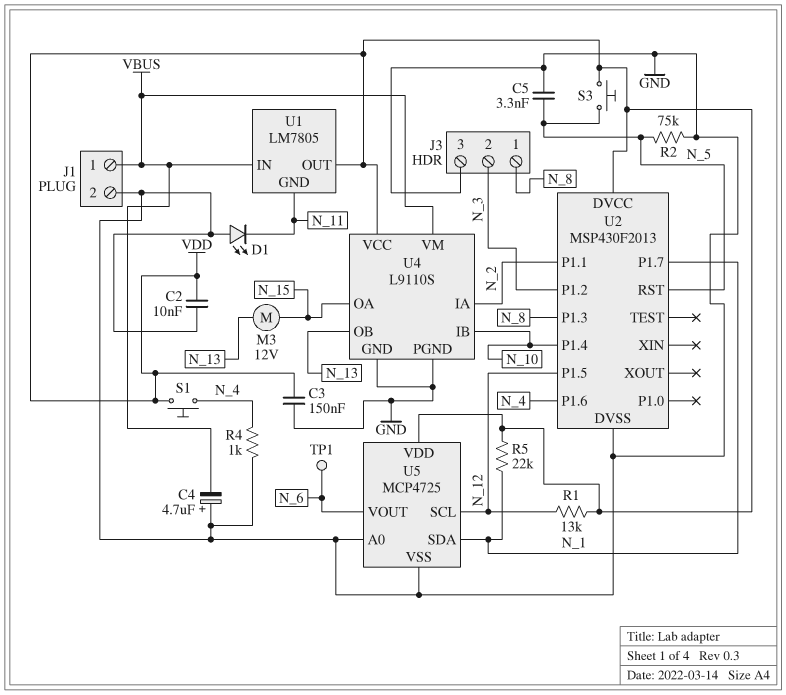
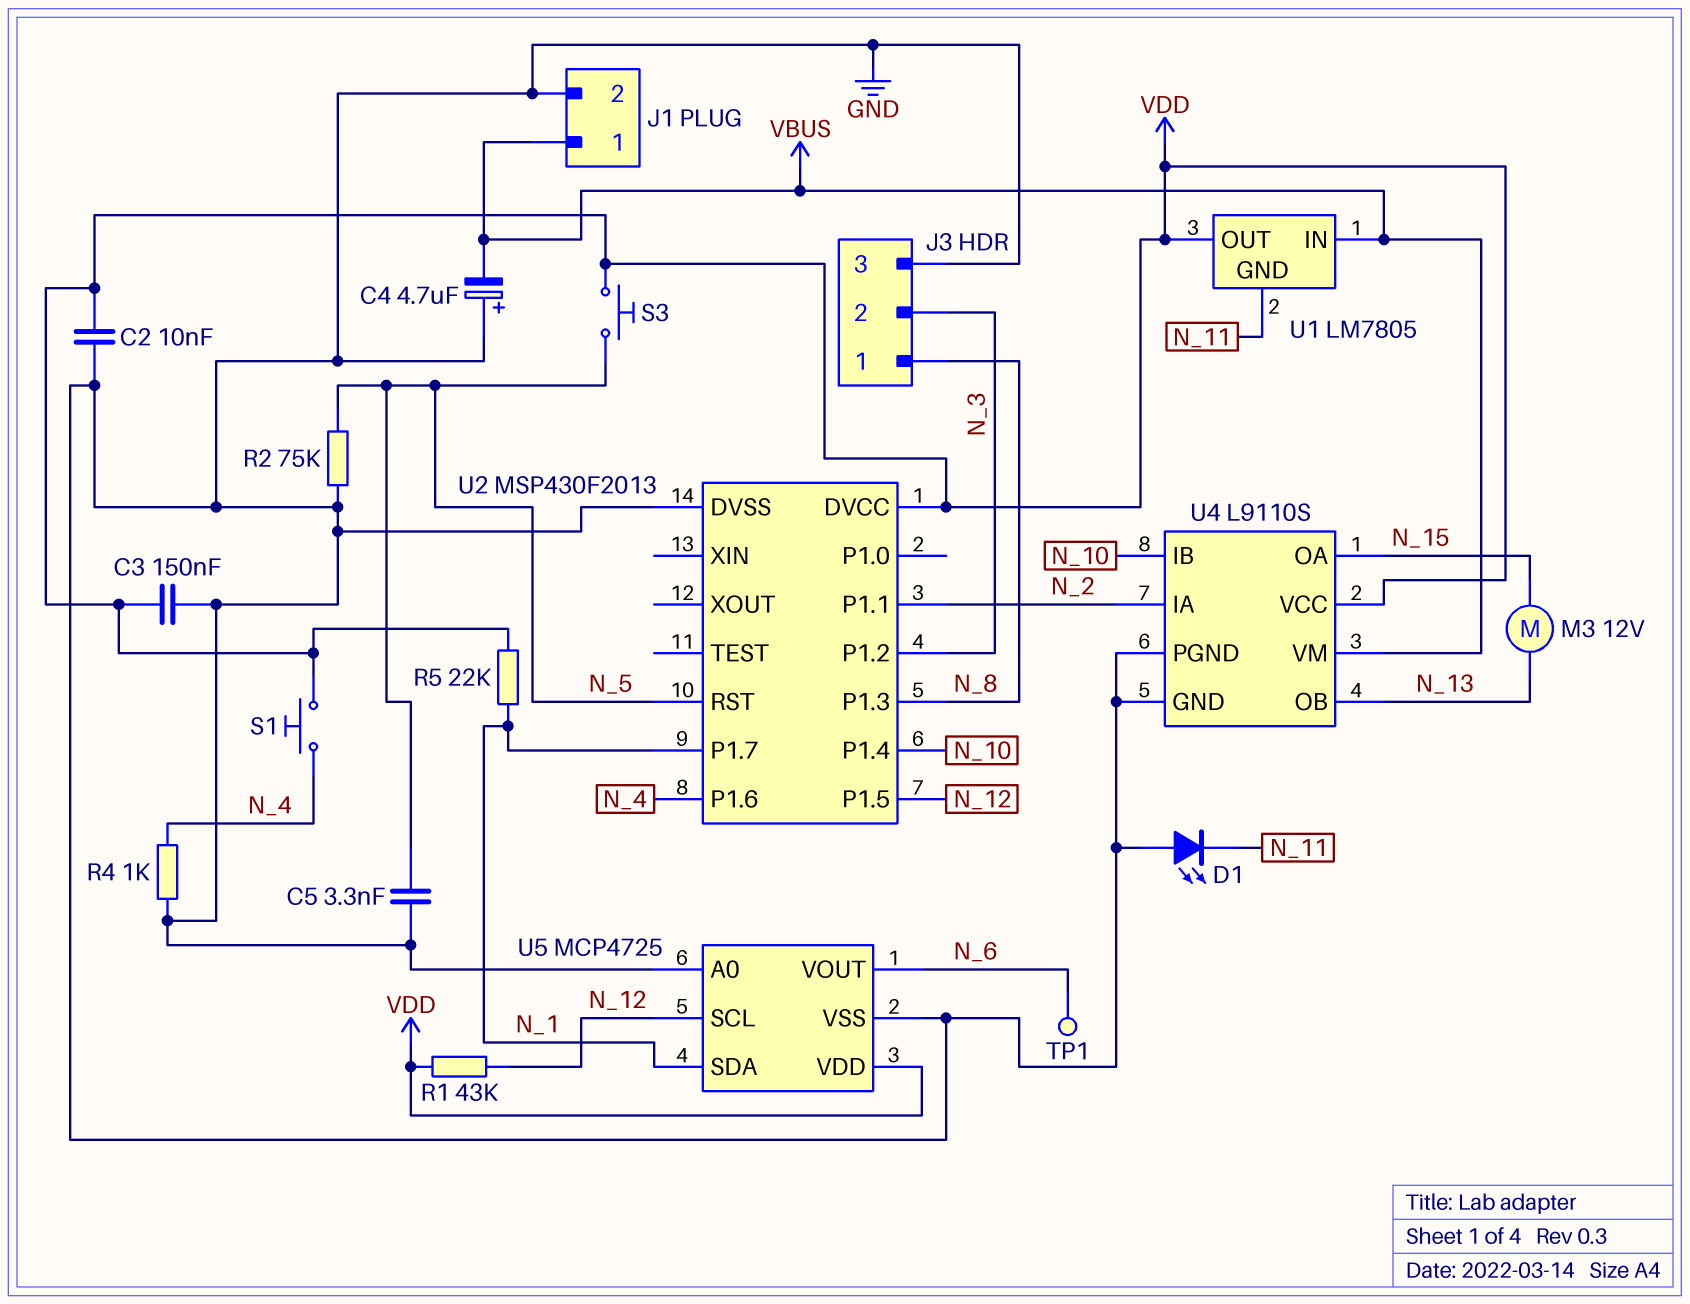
R1: 13k (N_12, VDD) -> 43k (N_12, VDD)

